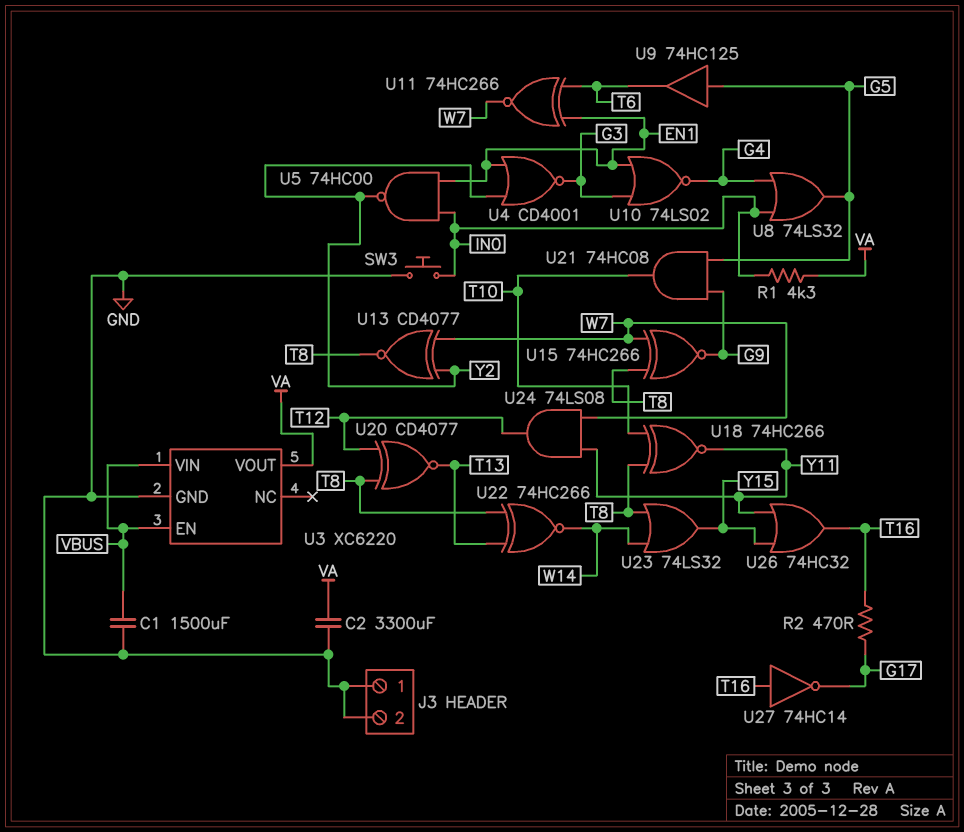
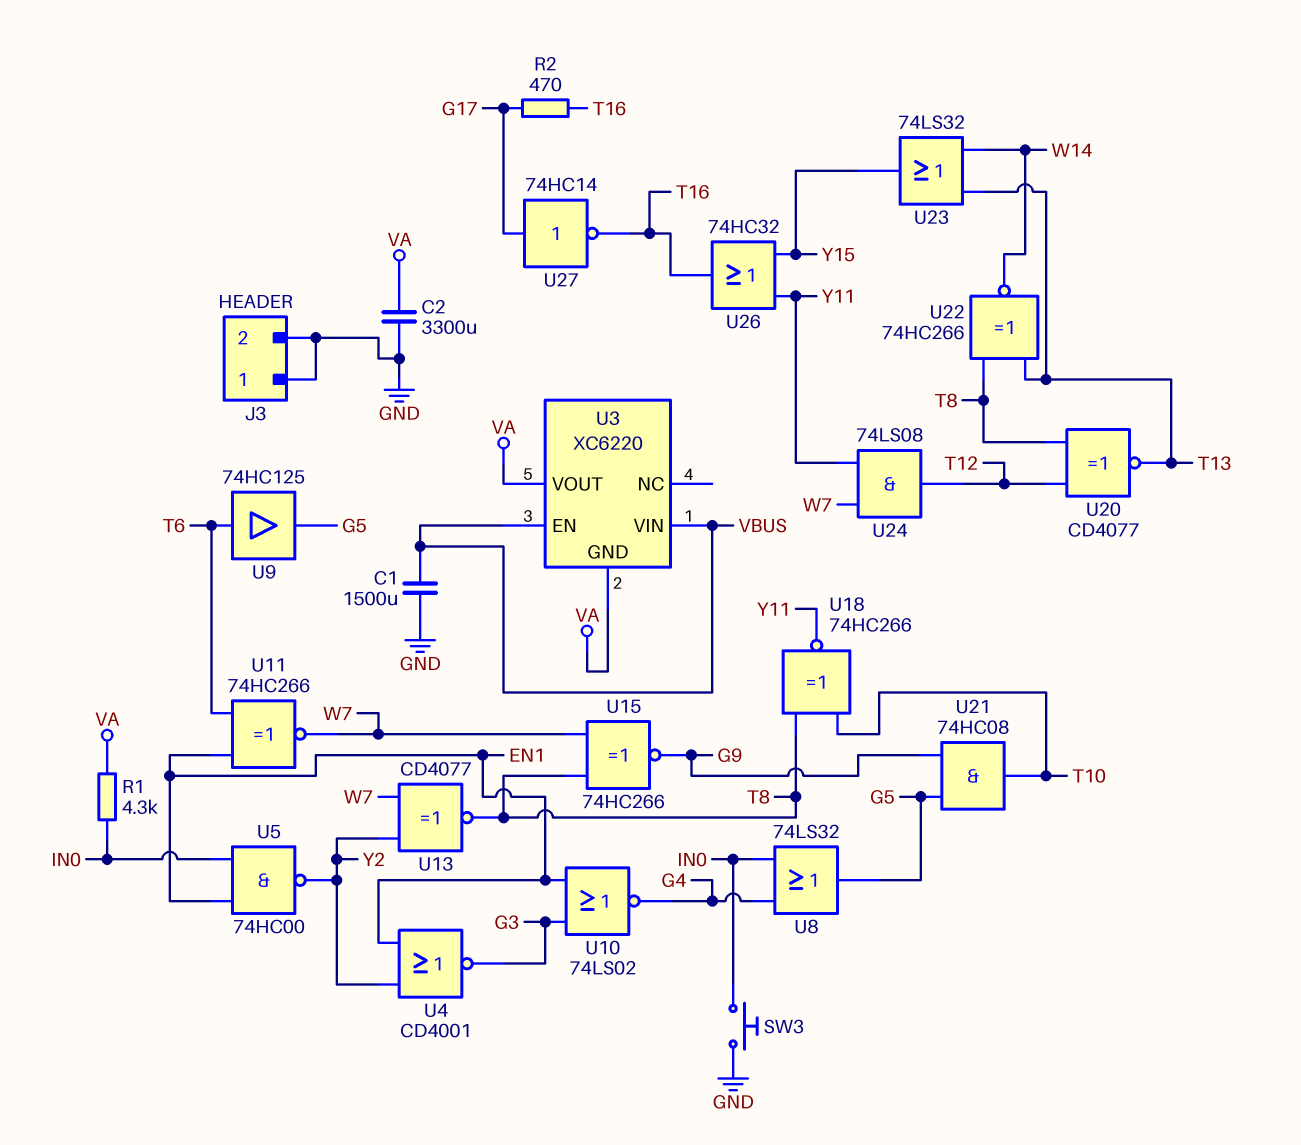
U3 pin GND: GND -> VA
U9: buffer 74HC125 (in G5, out T6) -> buffer 74HC125 (in T6, out G5)
U23: OR 74LS32 (in T8, in W14, out Y15) -> OR 74LS32 (in T13, in W14, out Y15)
U27: NOT 74HC14 (in T16, out G17) -> NOT 74HC14 (in G17, out T16)

